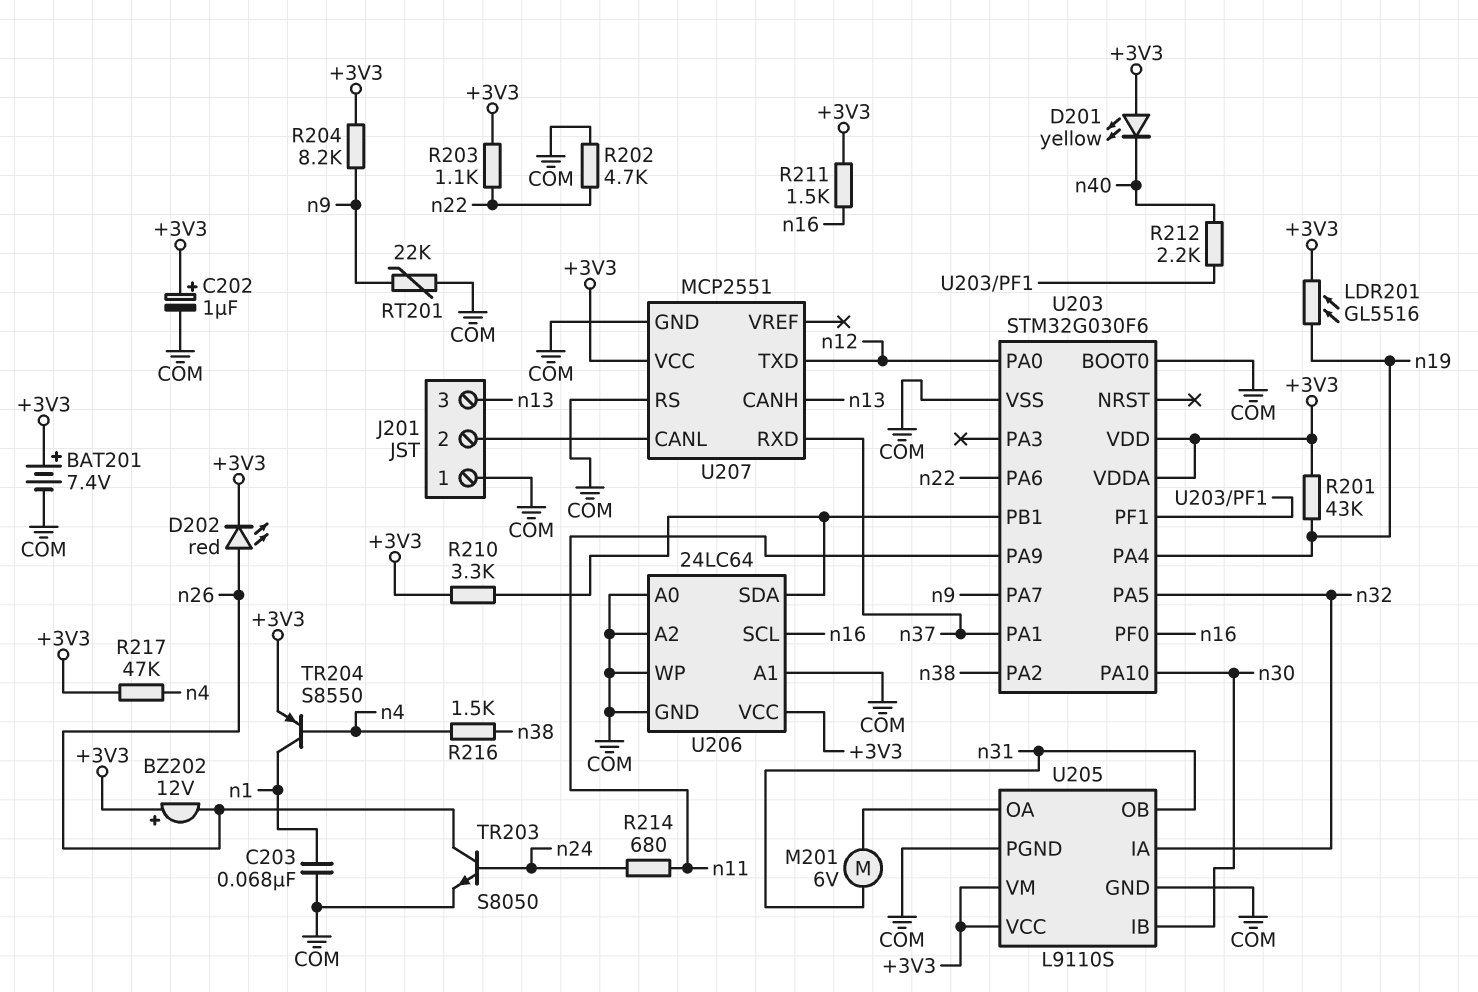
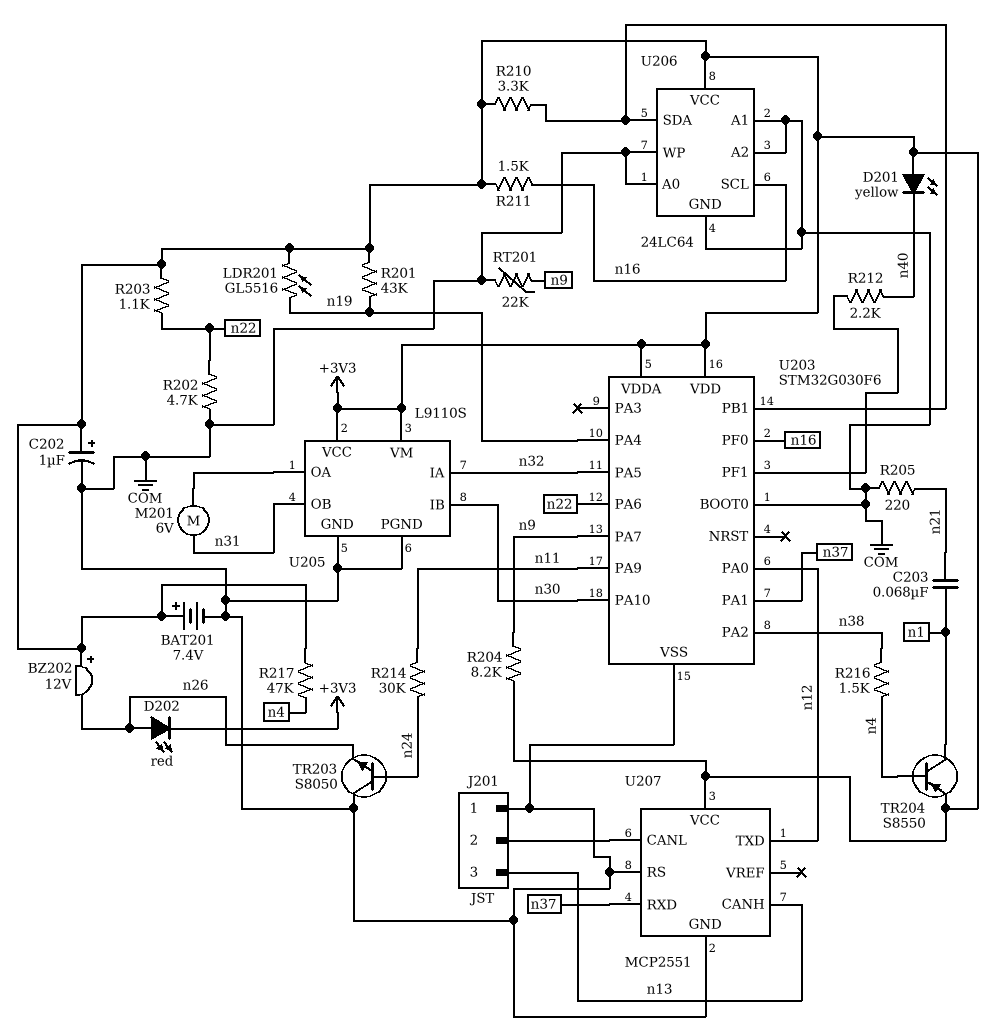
C203: 68nF (COM, n1) -> 68nF (n1, n21)
R205: none -> 220 (COM, n21)
R214: 680 (n11, n24) -> 30k (n11, n24)
TR203: NPN S8050 (B n24, C n26, E COM) -> NPN S8050 (B n24, C COM, E n26)

